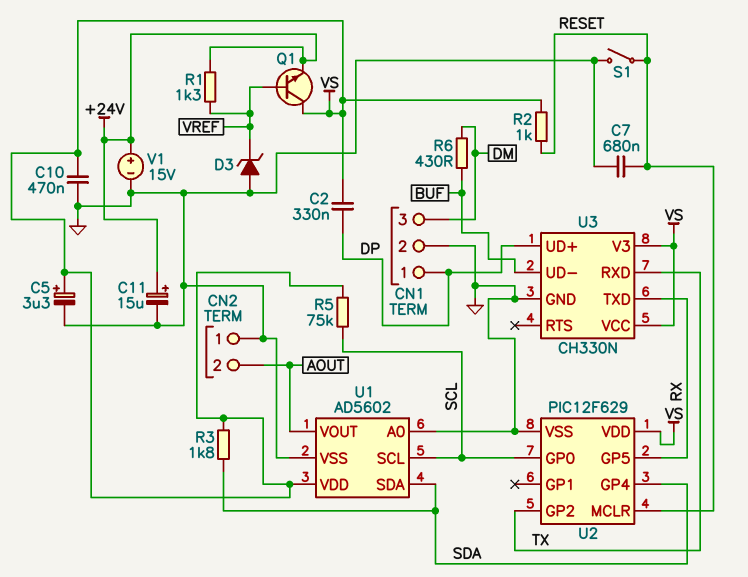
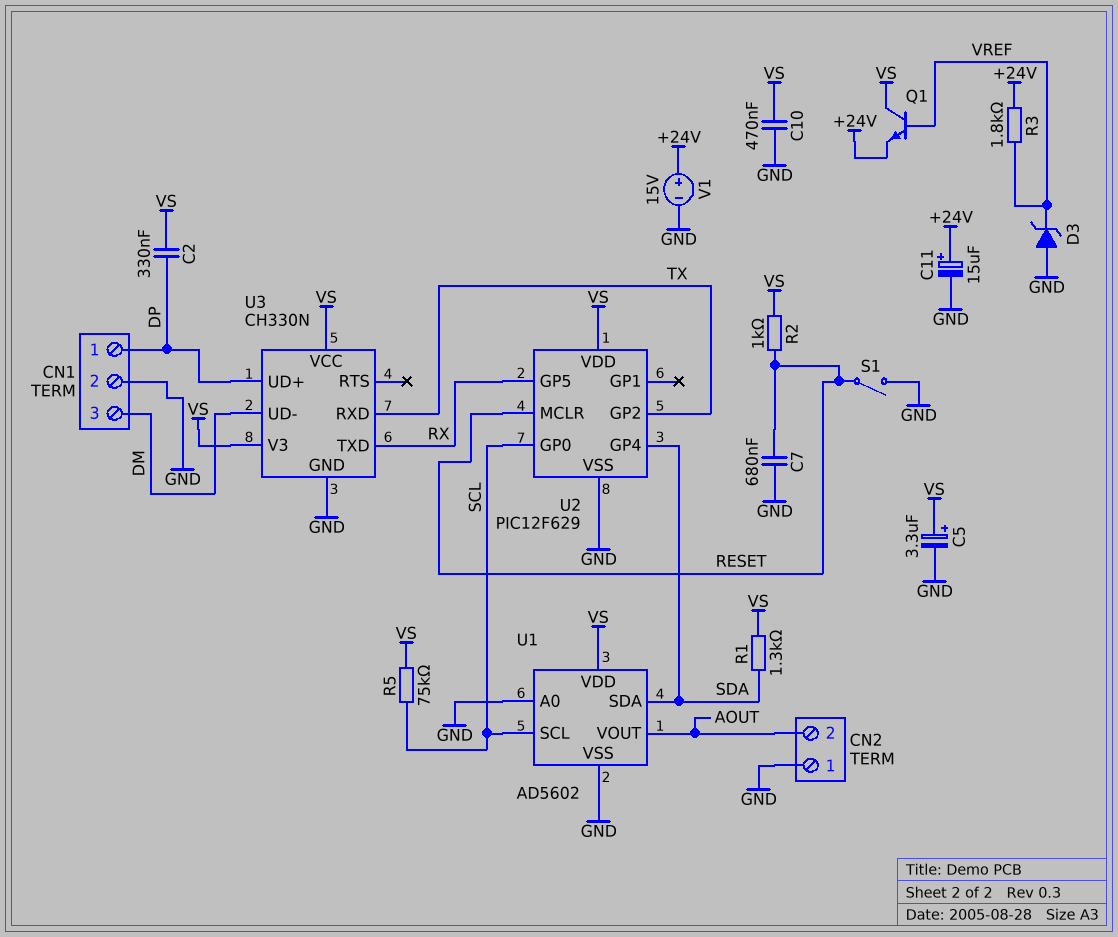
R1: 1.3k (+24V, VREF) -> 1.3k (SDA, VS)
R3: 1.8k (SDA, VS) -> 1.8k (+24V, VREF)
R6: 430 (BUF, DM) -> none
U3 pin UD-: BUF -> DM

